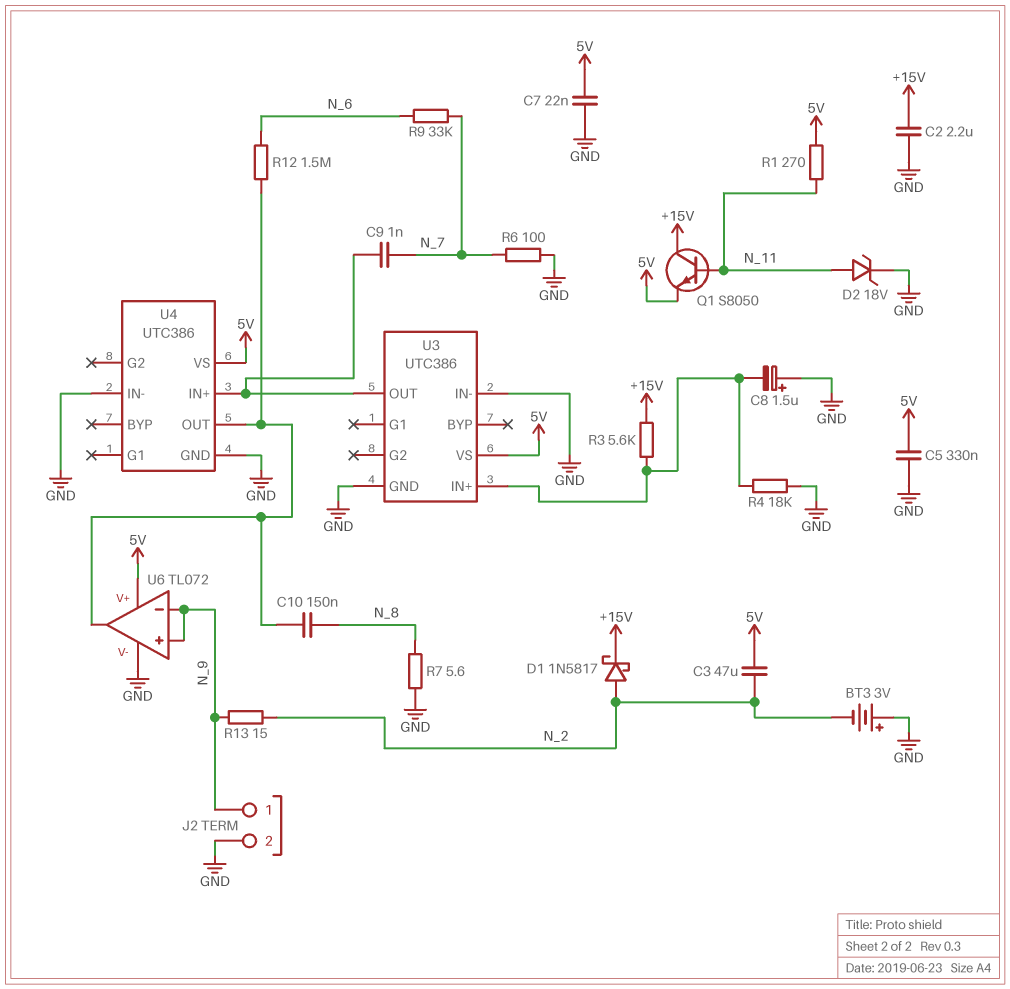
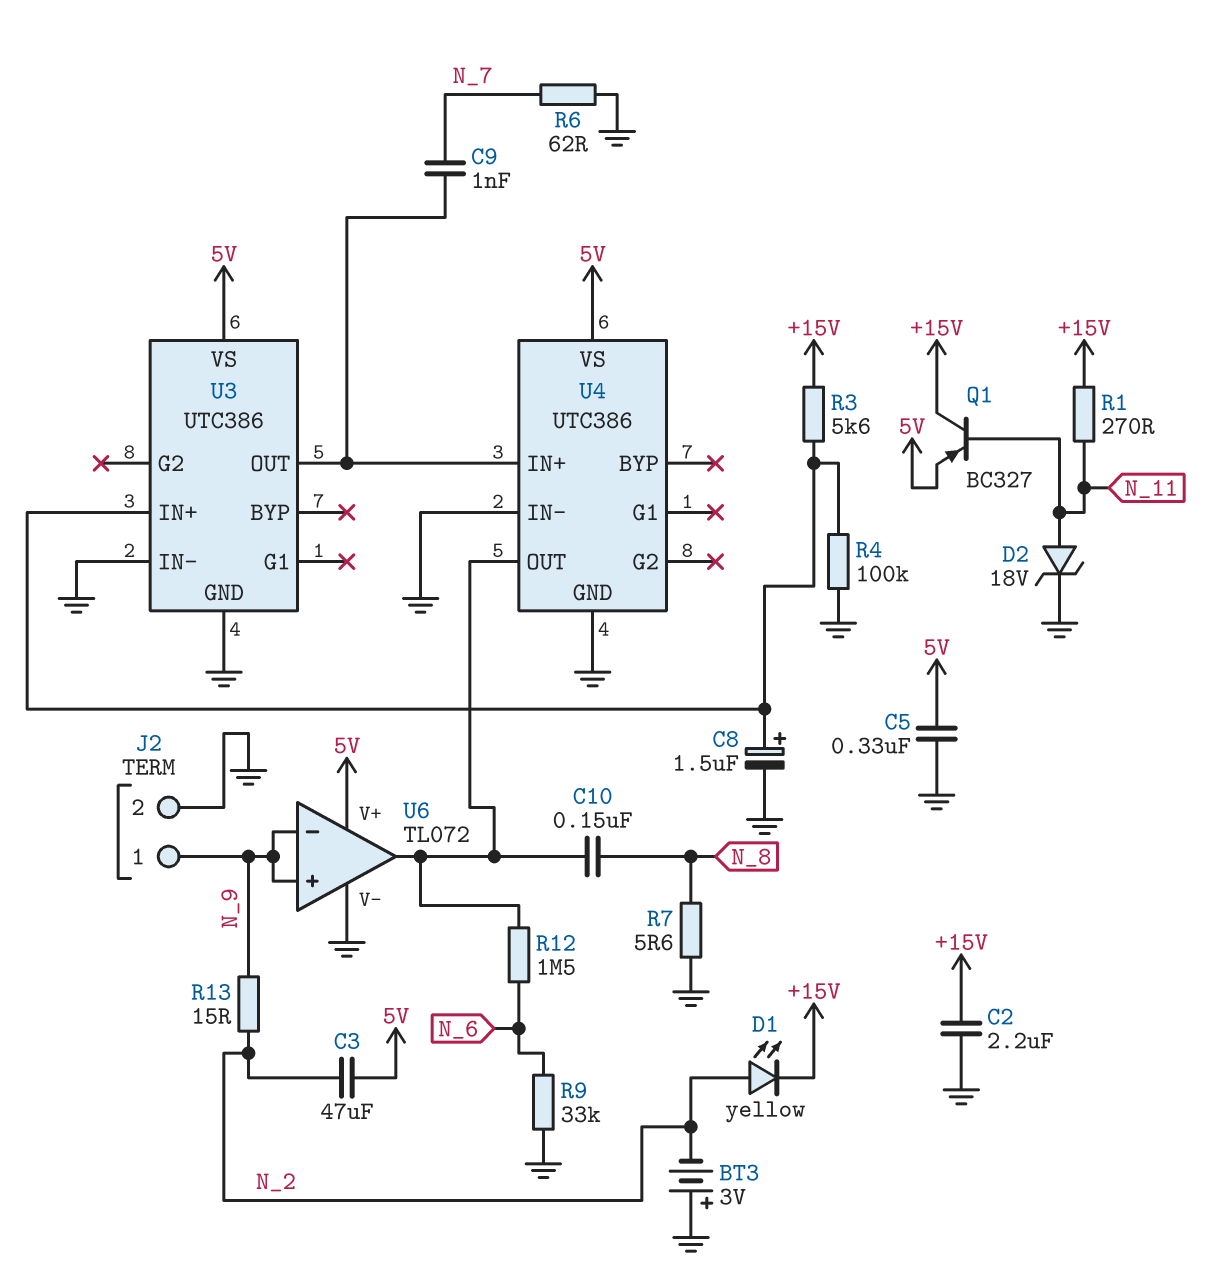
C7: 22nF (5V, GND) -> none
C8: 1.5uF (plus GND, minus U3/IN+) -> 1.5uF (plus U3/IN+, minus GND)
D1: schottky 1N5817 (A N_2, K +15V) -> LED yellow (A N_2, K +15V)
Q1: NPN S8050 (B N_11, C +15V, E 5V) -> PNP BC327 (B N_11, C +15V, E 5V)
R1: 270 (5V, N_11) -> 270 (+15V, N_11)
R4: 18k (GND, U3/IN+) -> 100k (GND, U3/IN+)
R6: 100 (GND, N_7) -> 62 (GND, N_7)
R9: 33k (N_6, N_7) -> 33k (GND, N_6)

